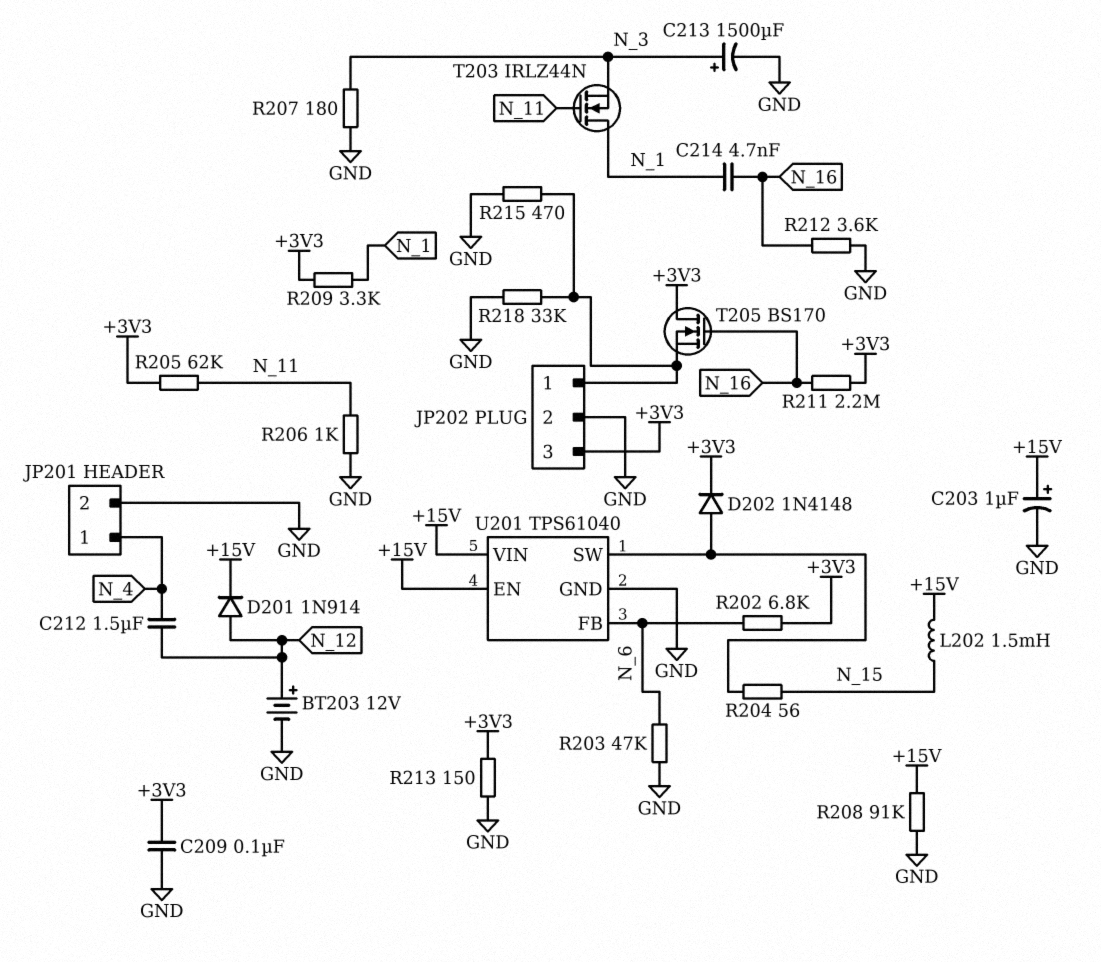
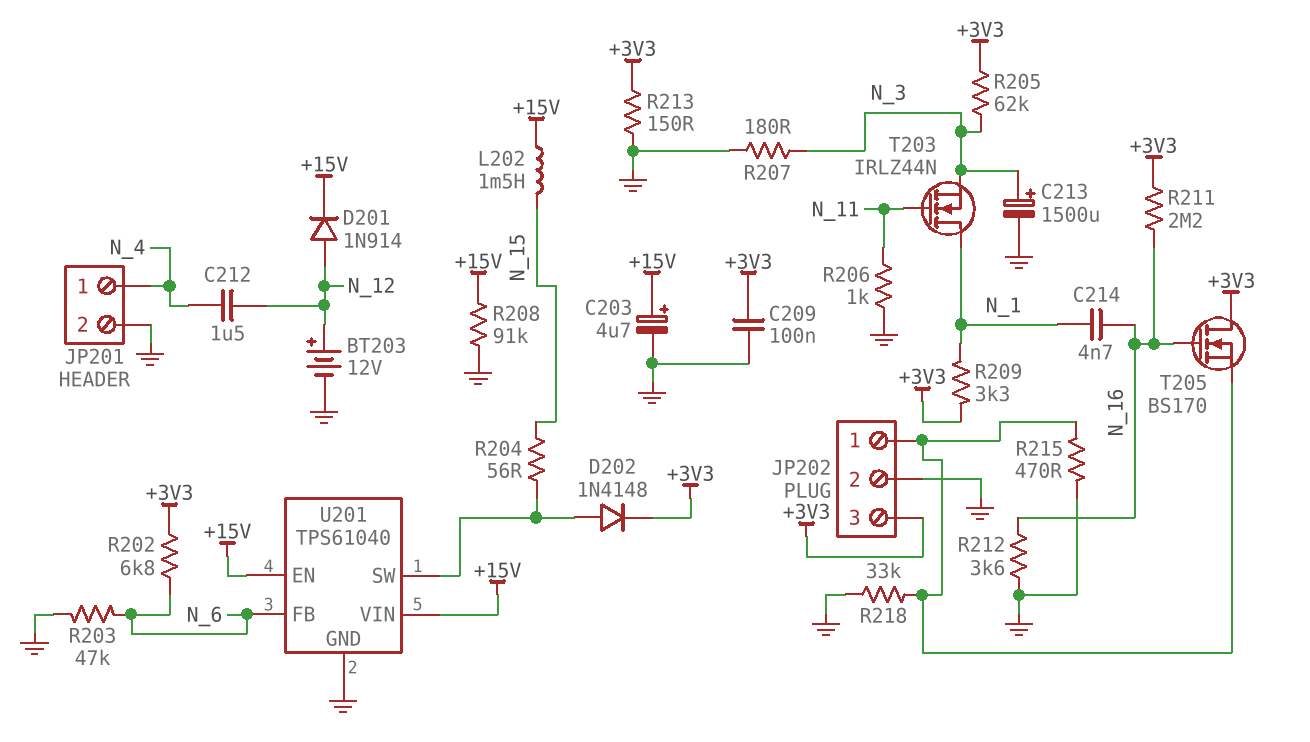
C203: 1uF (plus +15V, minus GND) -> 4.7uF (plus +15V, minus GND)
R205: 62k (+3V3, N_11) -> 62k (+3V3, N_3)

